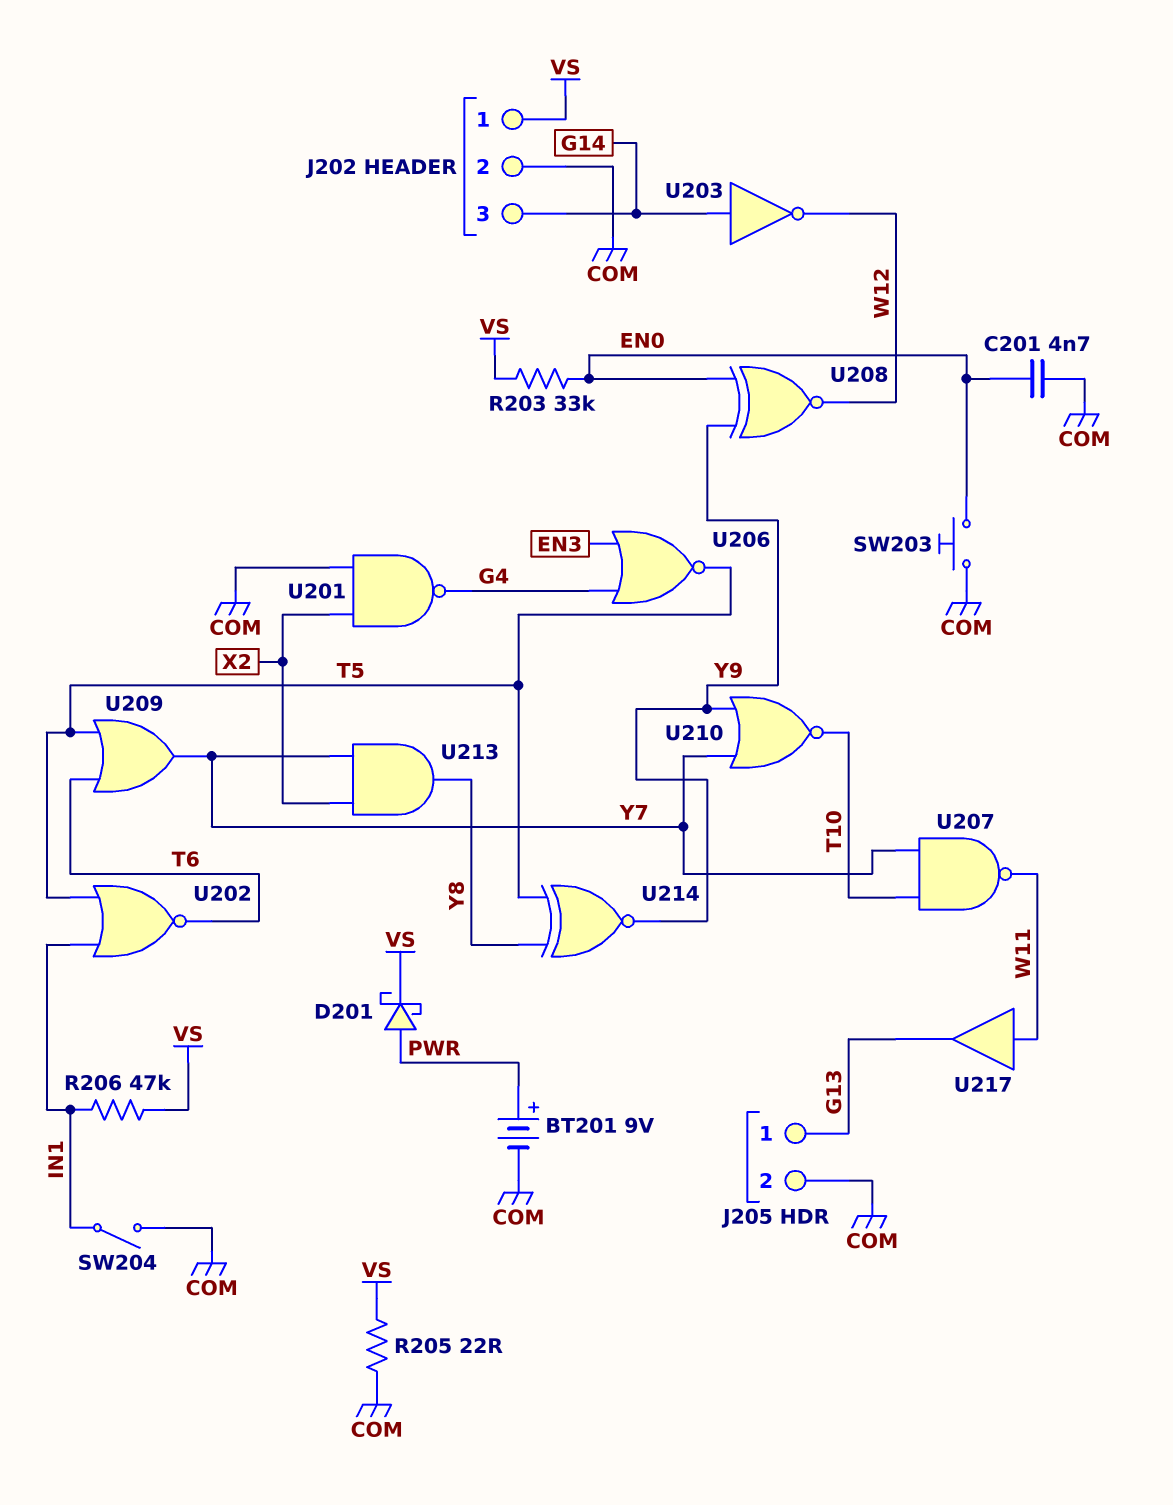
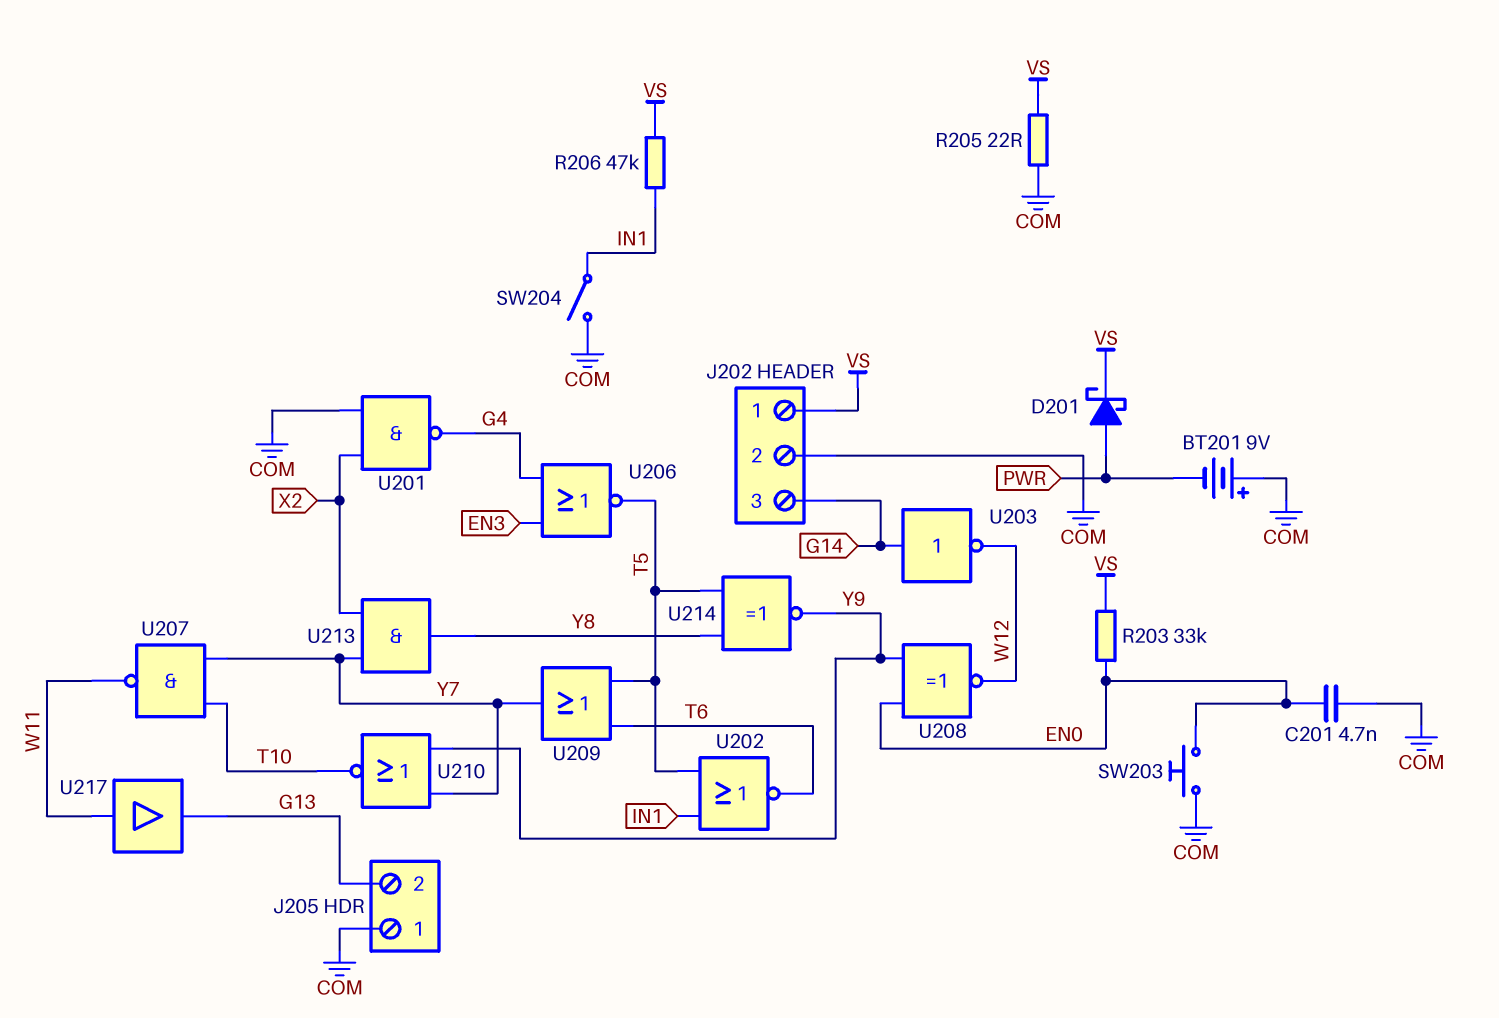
BT201: 9V (plus PWR, minus COM) -> 9V (plus COM, minus PWR)
J205 pin 1: G13 -> COM
J205 pin 2: COM -> G13

